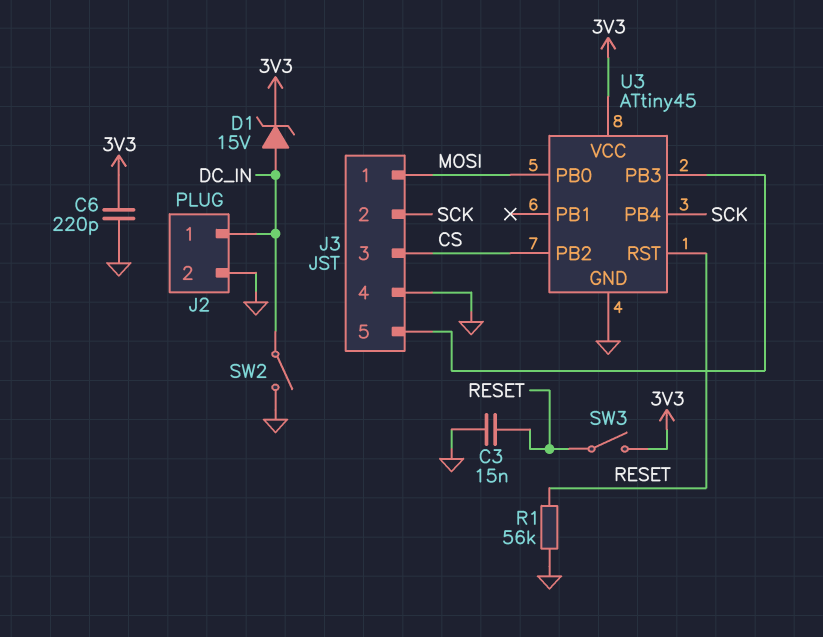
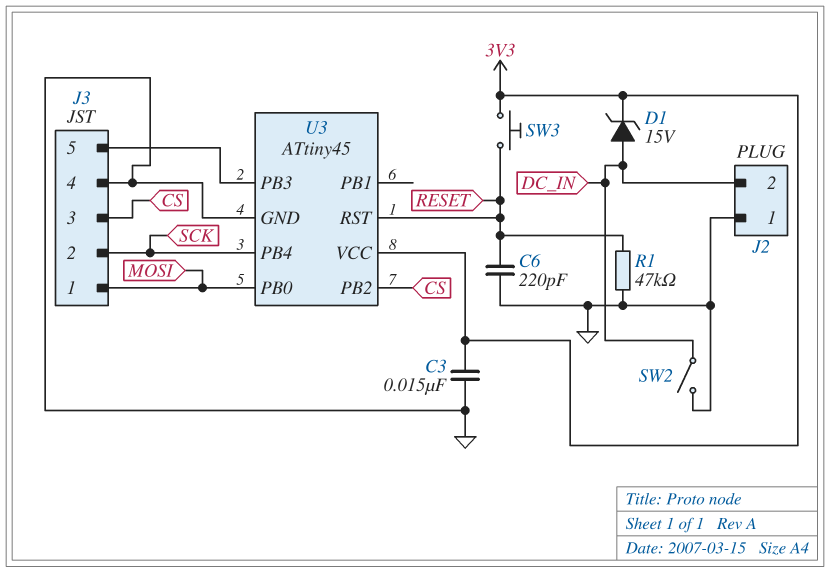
C3: 15nF (GND, RESET) -> 15nF (3V3, GND)
C6: 220pF (3V3, GND) -> 220pF (GND, RESET)
J2 pin 1: DC_IN -> GND
J2 pin 2: GND -> DC_IN
R1: 56k (GND, RESET) -> 47k (GND, RESET)
SW3: switch (3V3, RESET) -> button (3V3, RESET)

